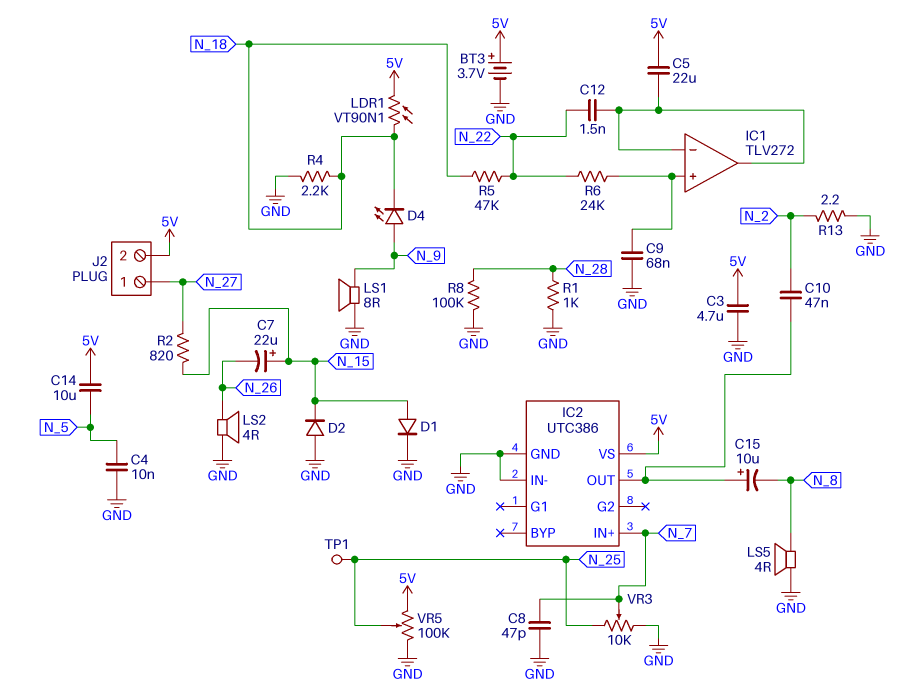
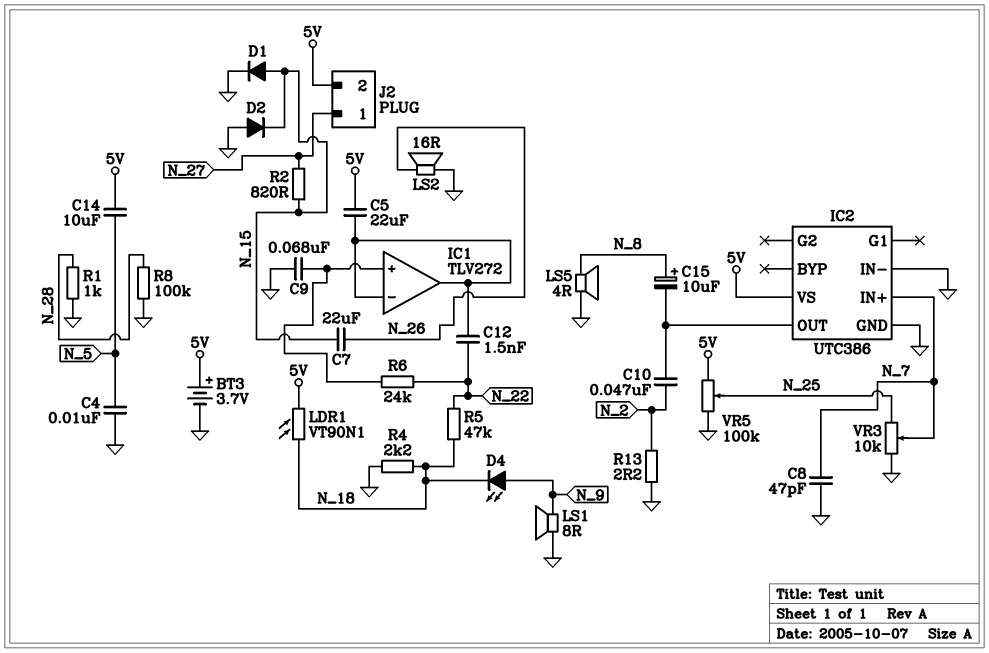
C3: 4.7uF (5V, GND) -> none
C7: 22uF (plus N_15, minus N_26) -> 22uF (N_15, N_26)
C15: 10uF (plus IC2/OUT, minus N_8) -> 10uF (plus N_8, minus IC2/OUT)
LS2: speaker 4R (GND, N_26) -> speaker 16R (GND, N_26)
TP1: test point (N_25) -> none

